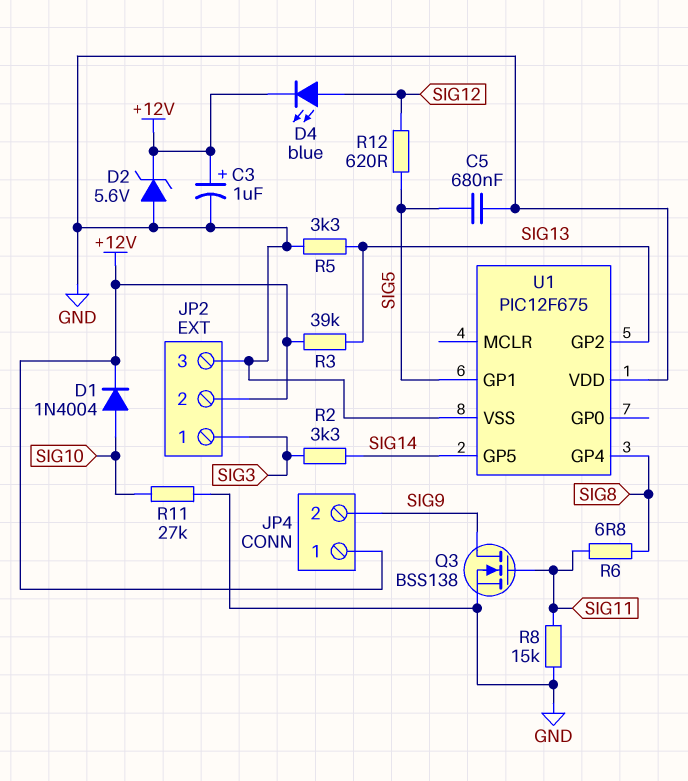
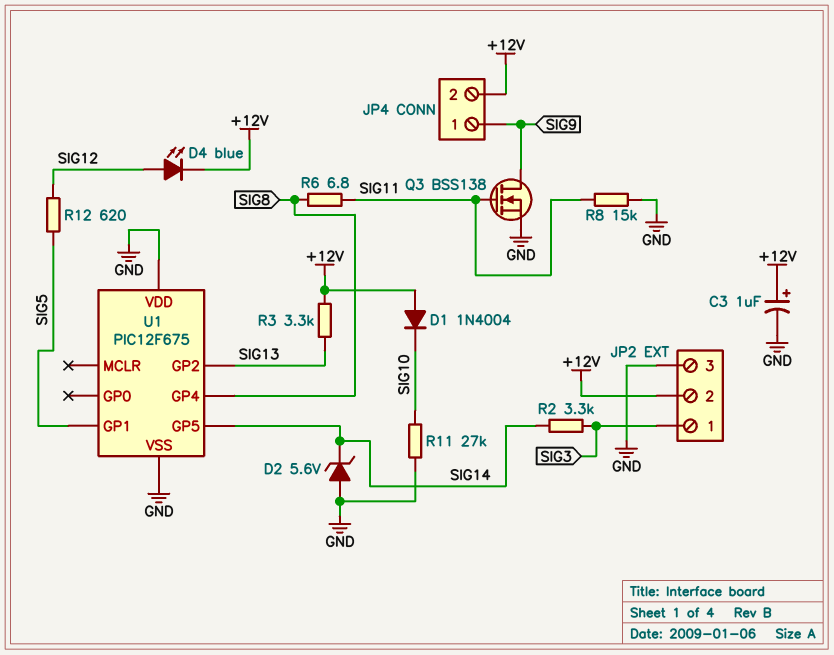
C5: 680nF (GND, SIG5) -> none
D1: diode 1N4004 (A SIG10, K +12V) -> diode 1N4004 (A +12V, K SIG10)
D2: zener 5.6V (A GND, K +12V) -> zener 5.6V (A GND, K SIG14)
JP4 pin 1: +12V -> SIG9
JP4 pin 2: SIG9 -> +12V
R3: 39k (+12V, SIG13) -> 3.3k (+12V, SIG13)
R5: 3.3k (GND, SIG13) -> none

